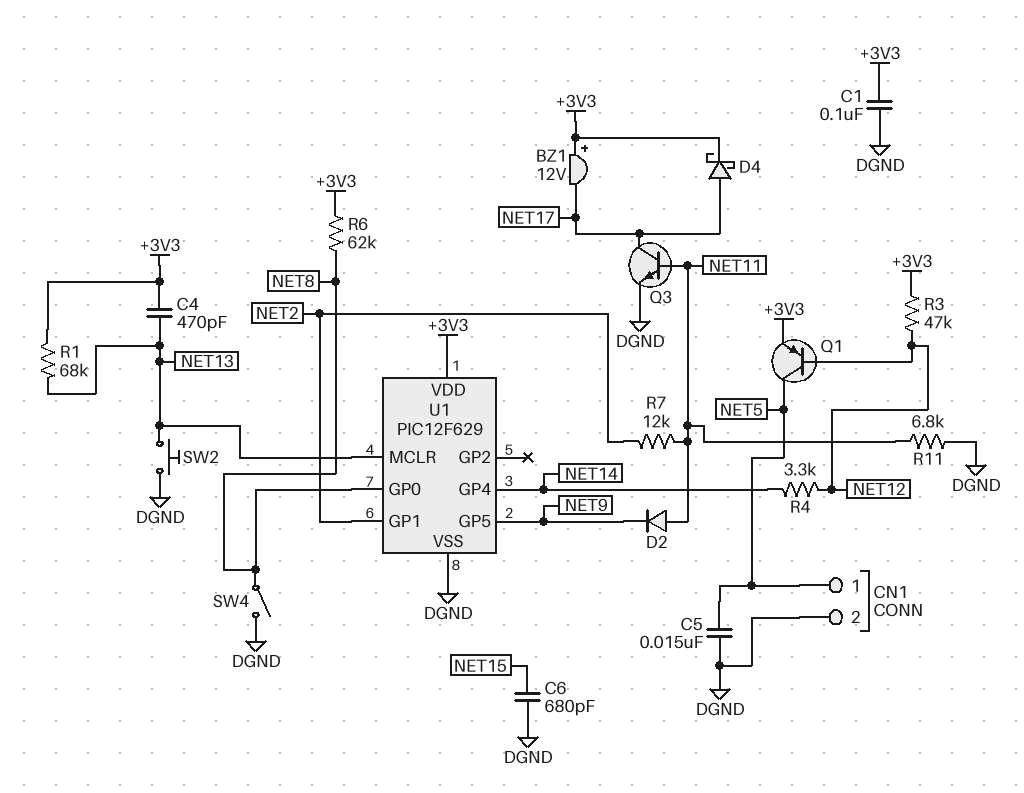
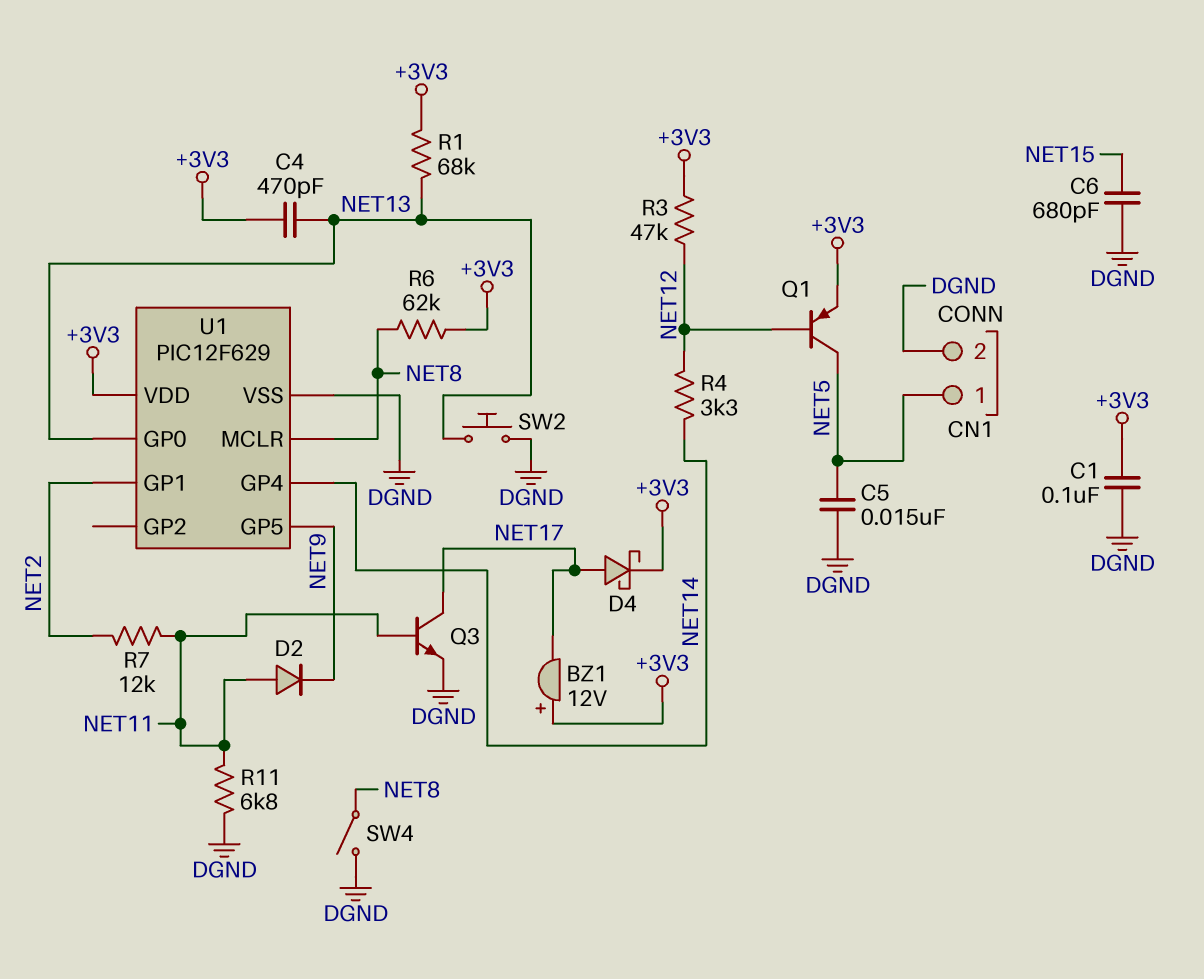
U1 pin GP0: NET8 -> NET13
U1 pin MCLR: NET13 -> NET8

